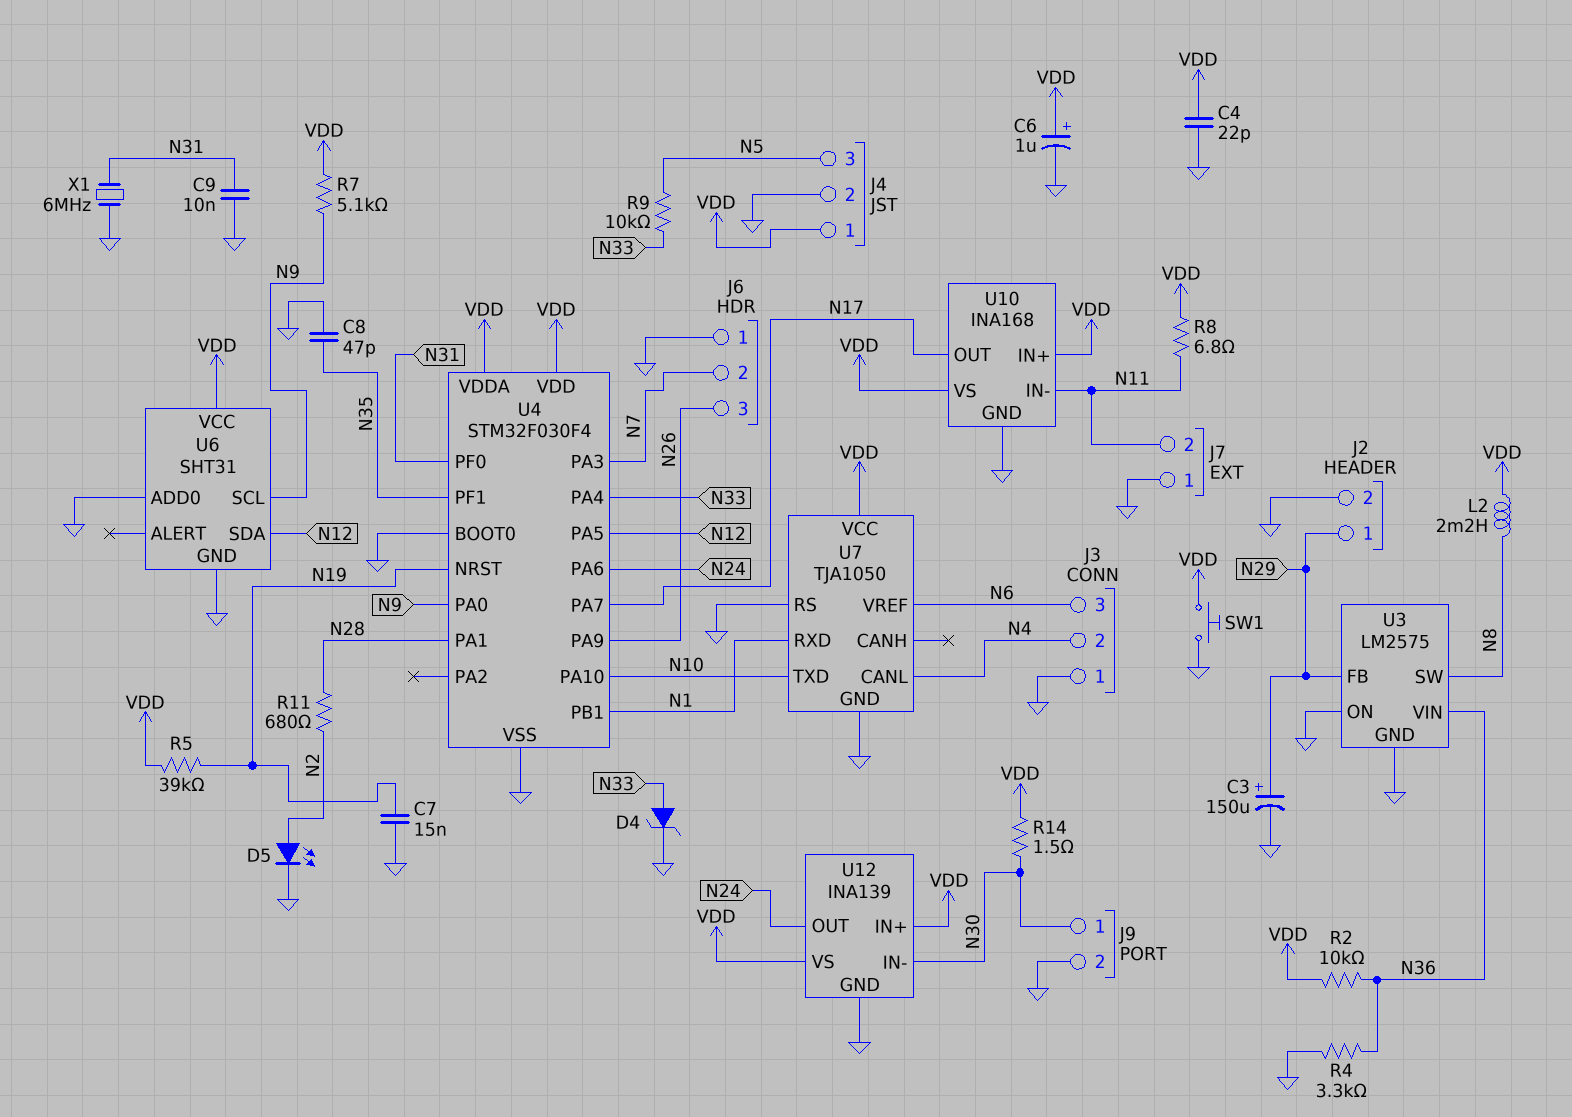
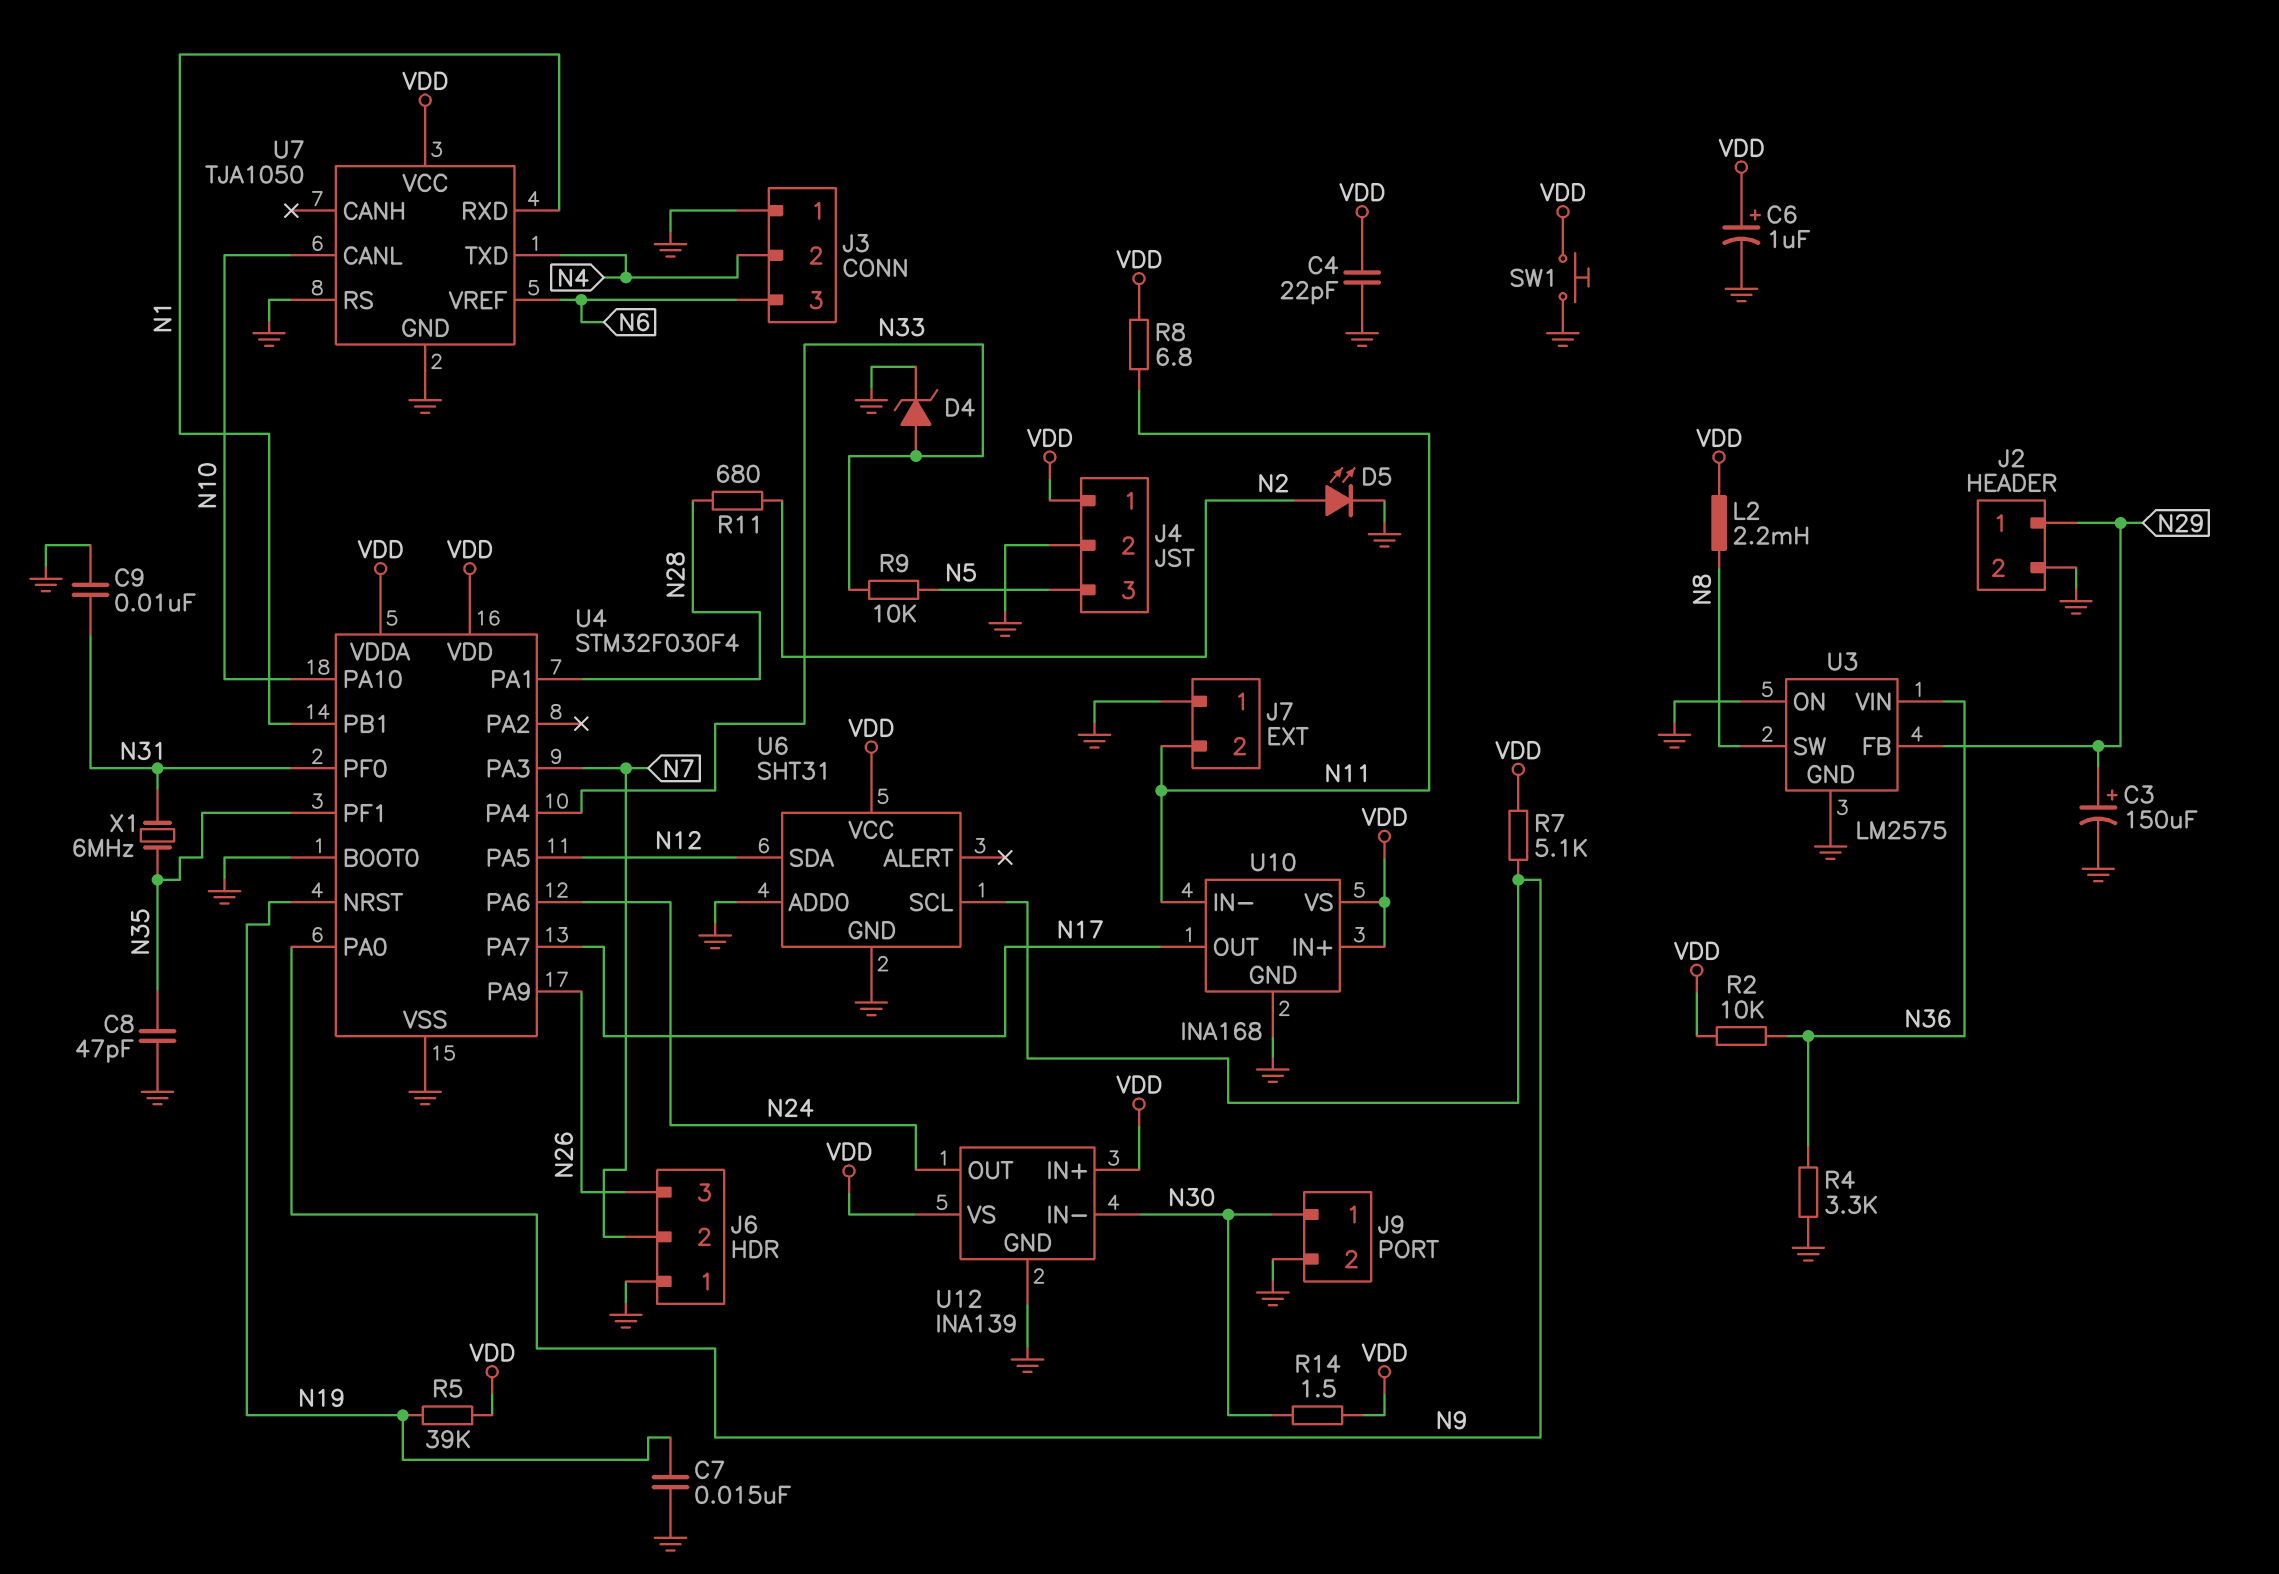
U7 pin CANL: N4 -> N10
U7 pin TXD: N10 -> N4
X1: 6MHz (GND, N31) -> 6MHz (N31, N35)

